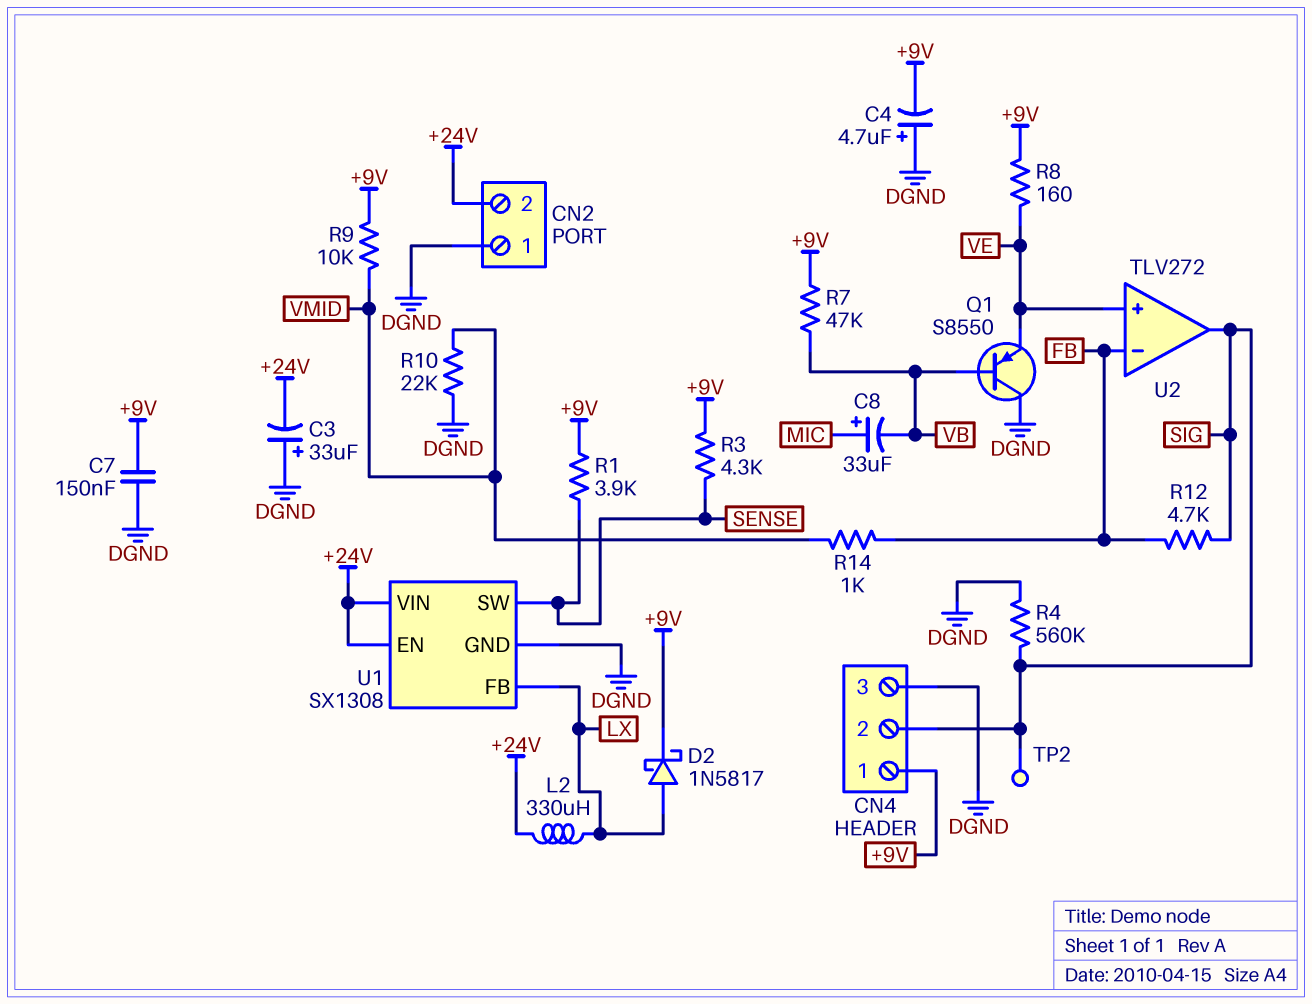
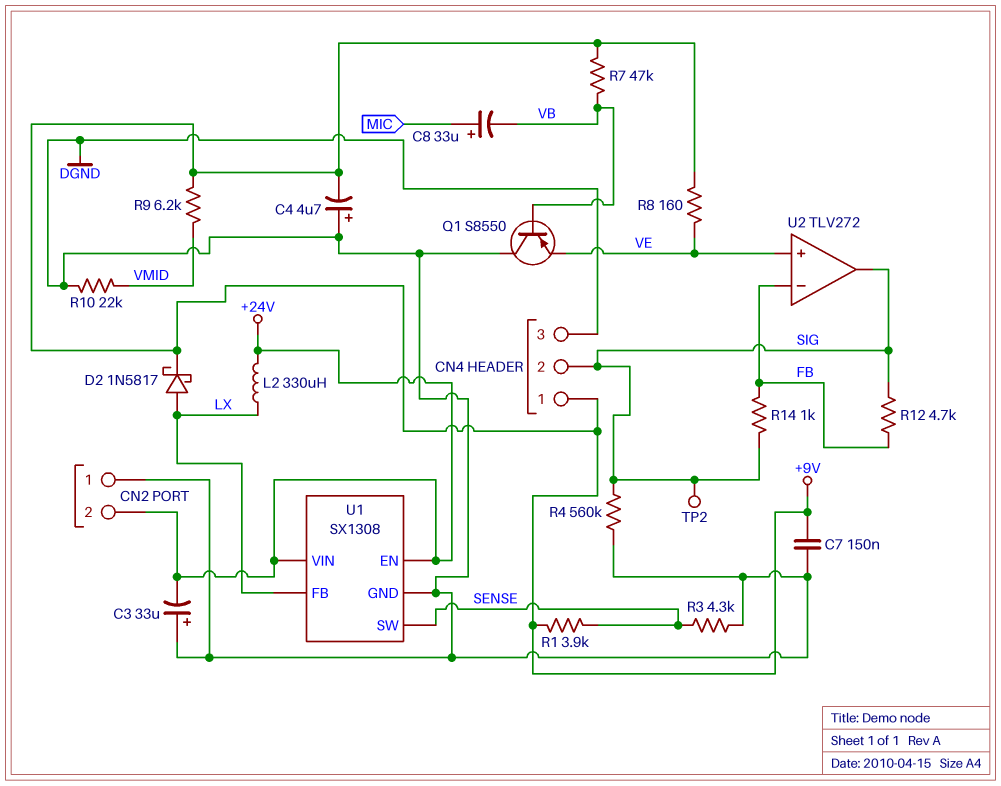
R3: 4.3k (+9V, SENSE) -> 4.3k (DGND, SENSE)
R9: 10k (+9V, VMID) -> 6.2k (+9V, VMID)
R14: 1k (FB, VMID) -> 1k (FB, SIG)

